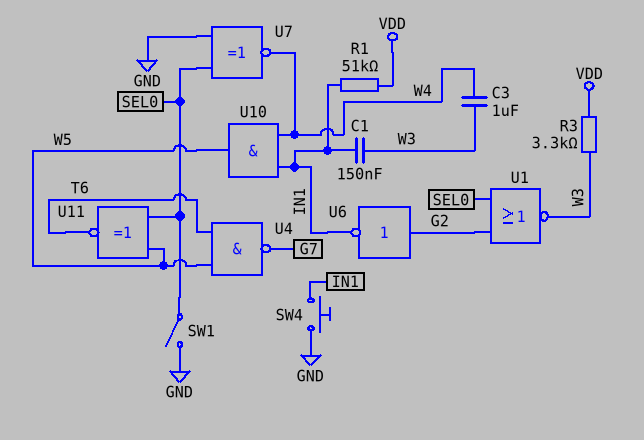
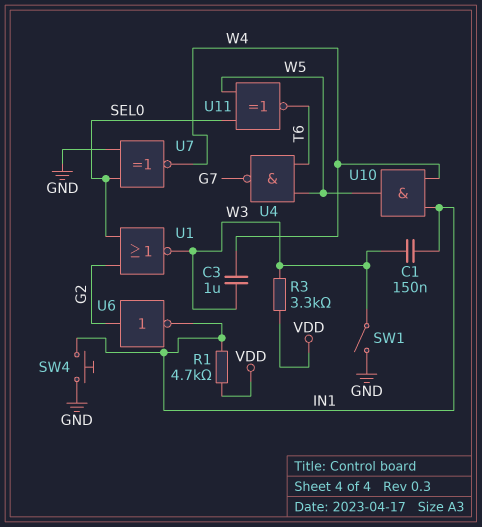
R1: 51k (IN1, VDD) -> 4.7k (IN1, VDD)
SW1: switch (GND, SEL0) -> switch (GND, W3)

